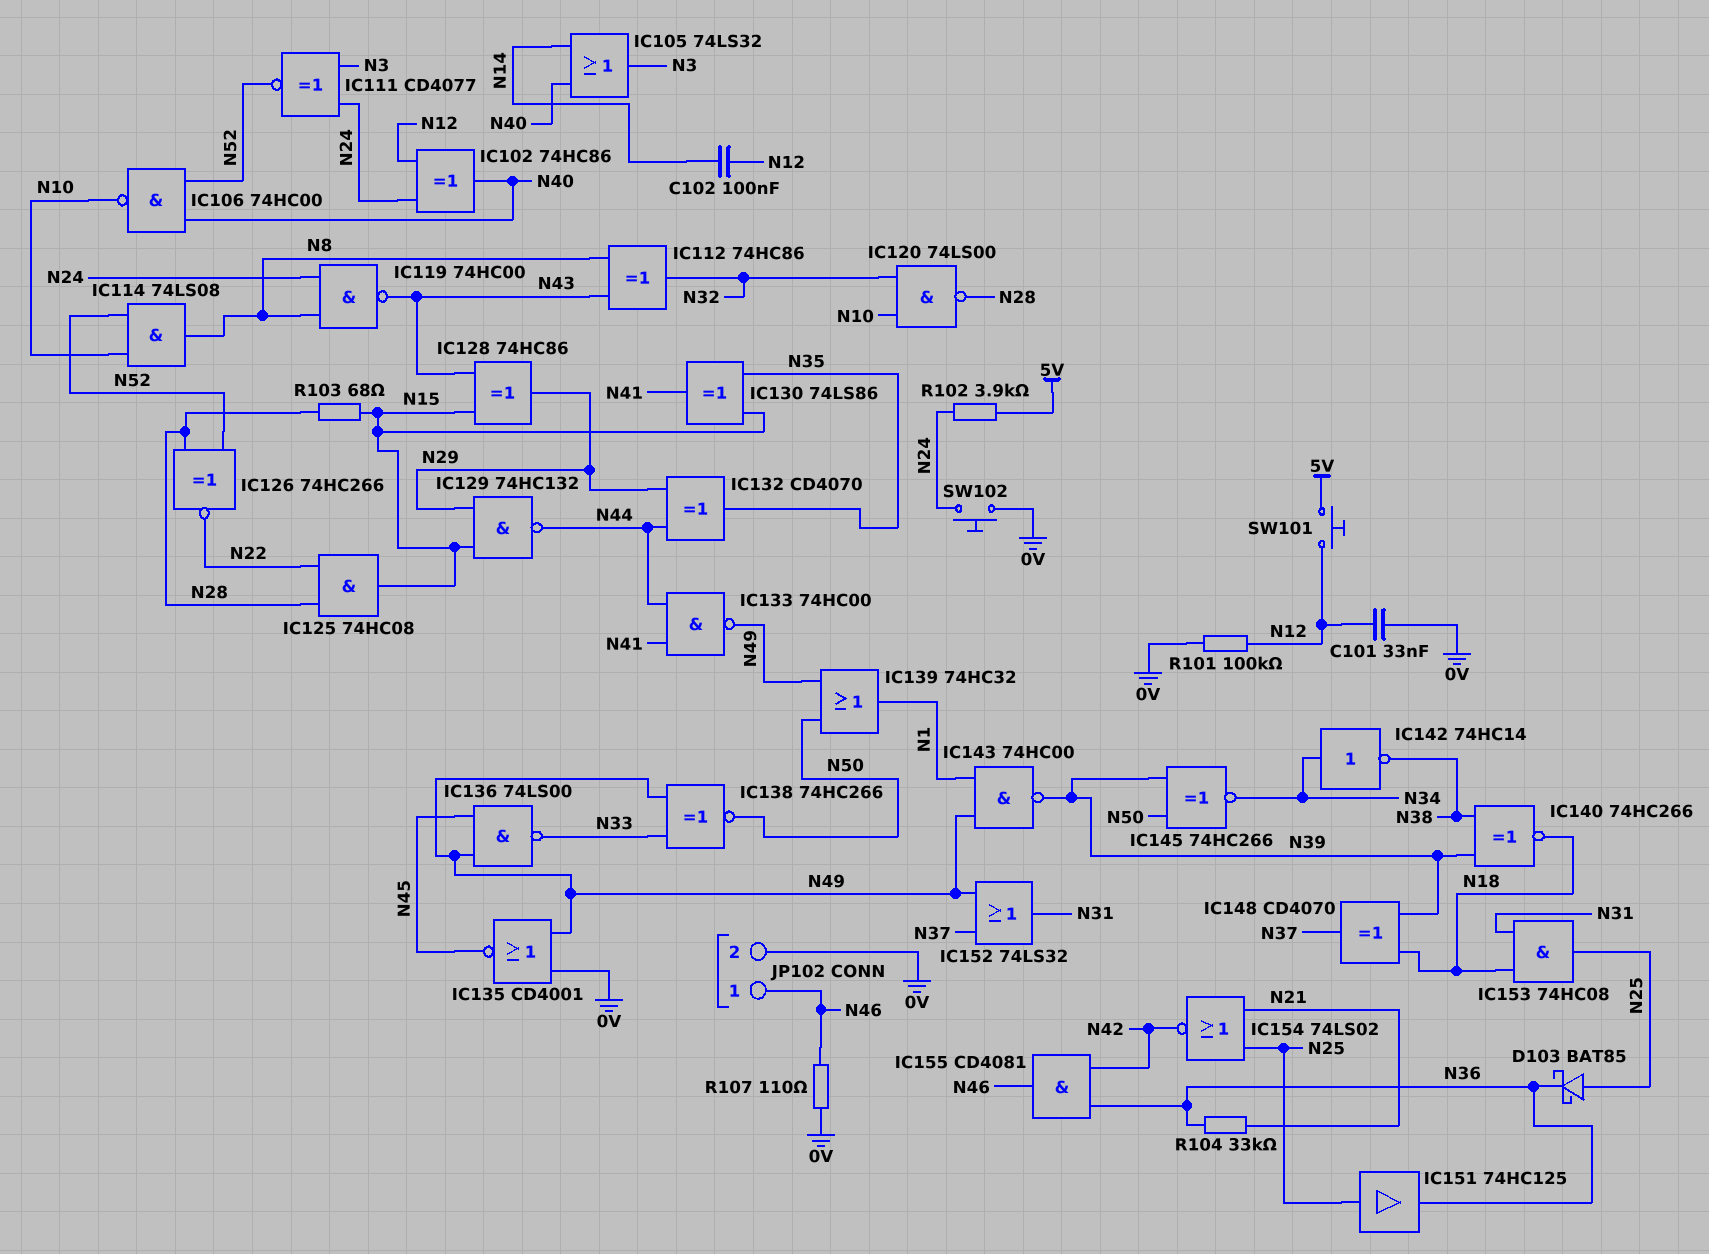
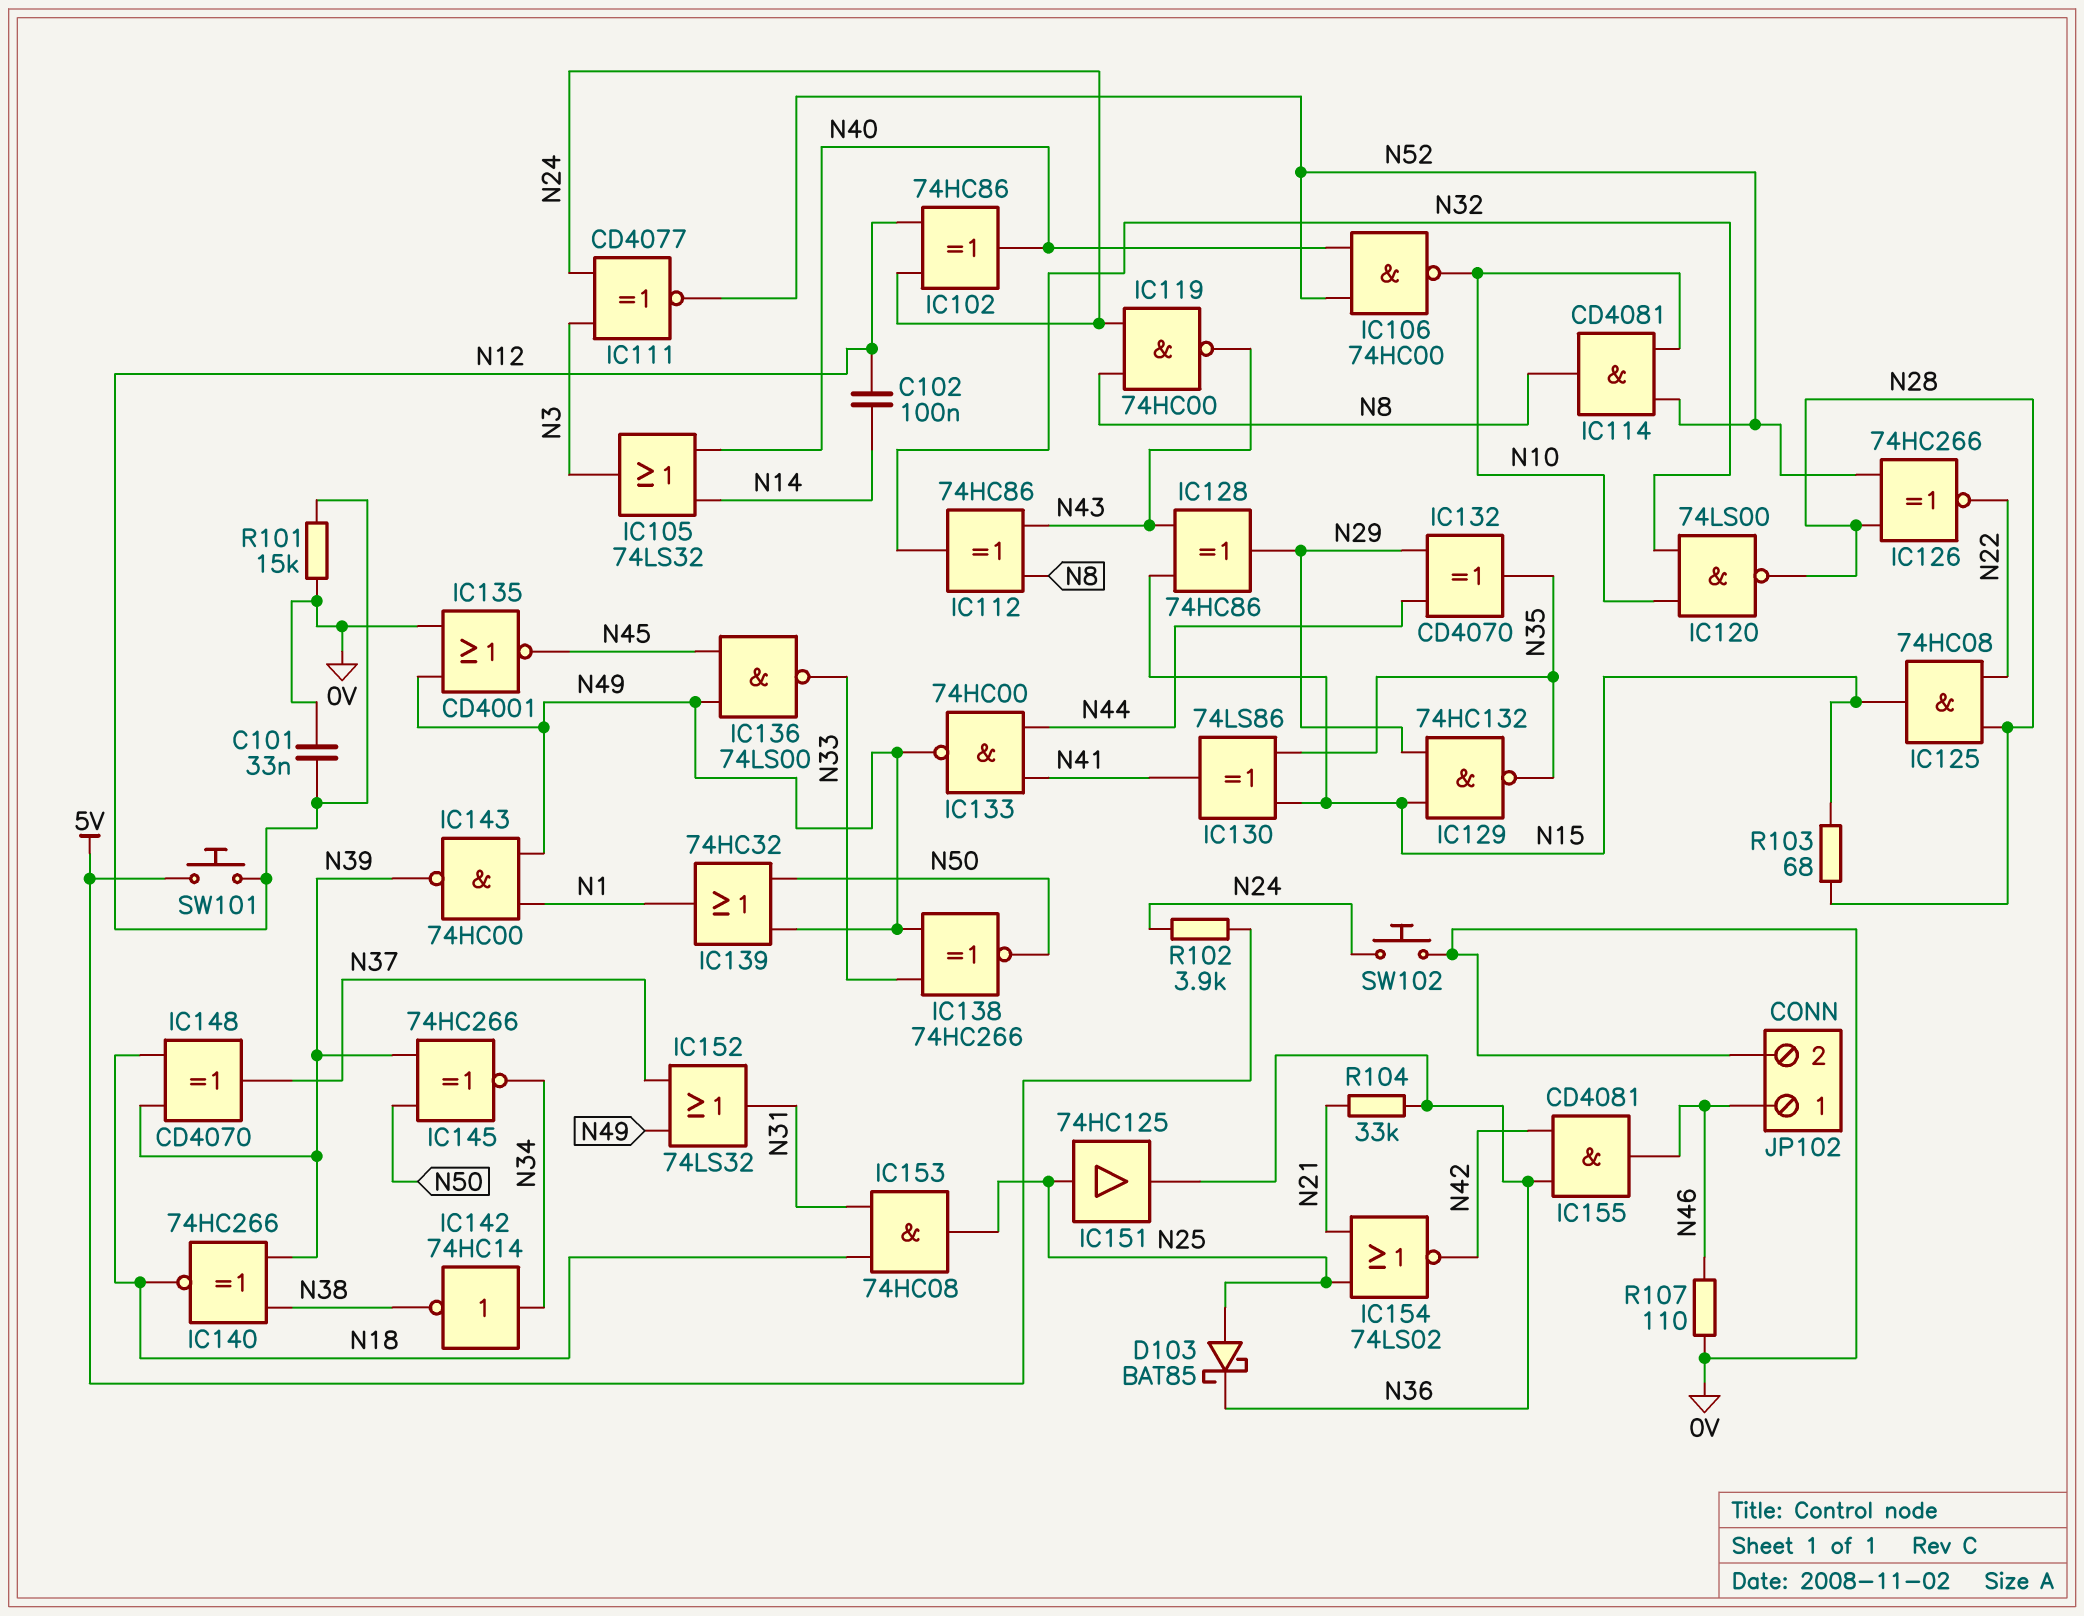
IC114: AND 74LS08 (in N10, in N52, out N8) -> AND CD4081 (in N10, in N52, out N8)
IC129: NAND 74HC132 (in N15, in N29, out N44) -> NAND 74HC132 (in N15, in N29, out N35)
R101: 100k (0V, N12) -> 15k (0V, N12)

